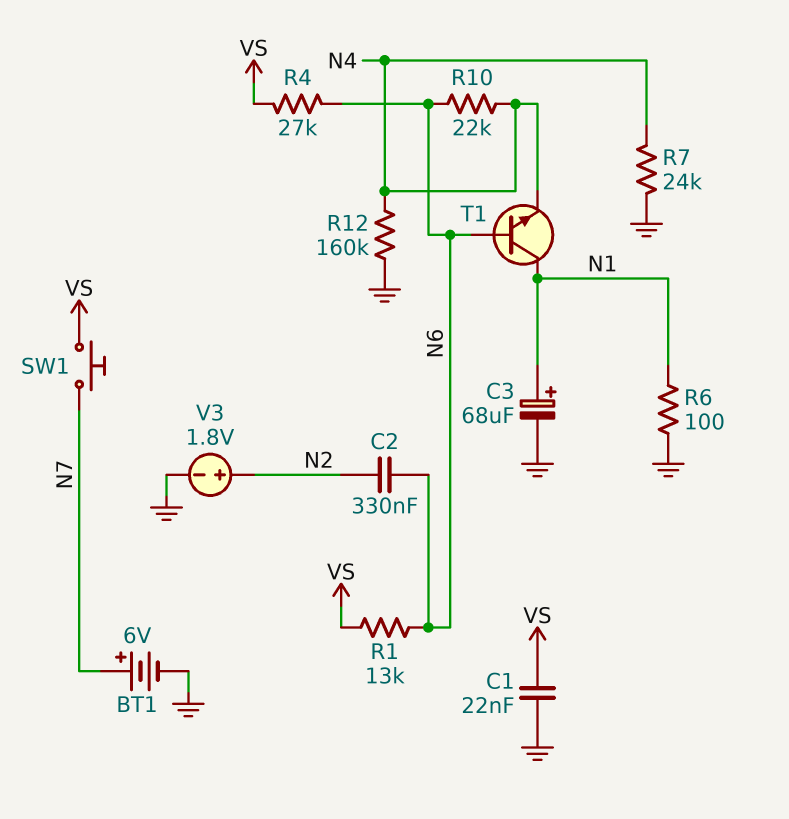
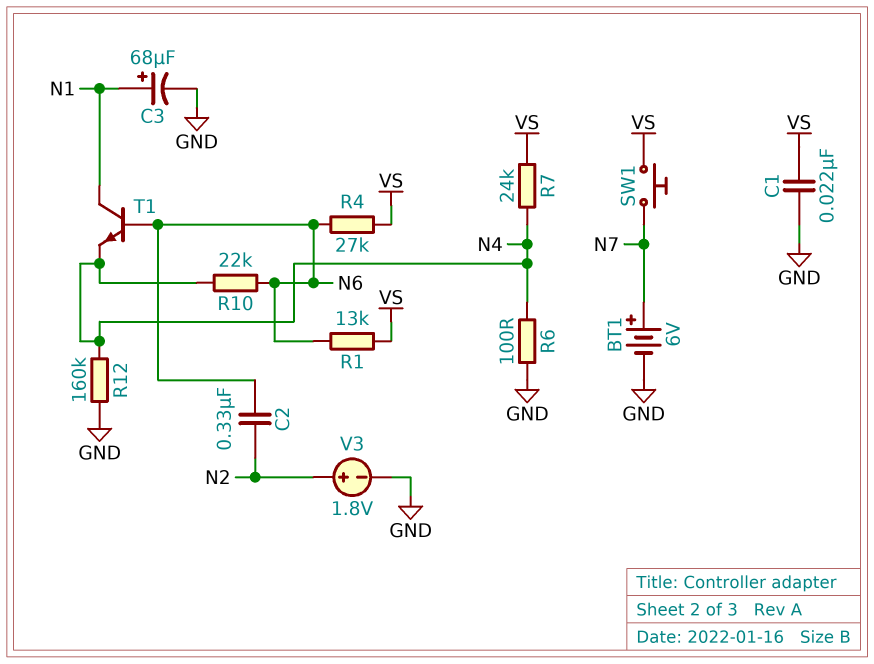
R6: 100 (GND, N1) -> 100 (GND, N4)
R7: 24k (GND, N4) -> 24k (N4, VS)

